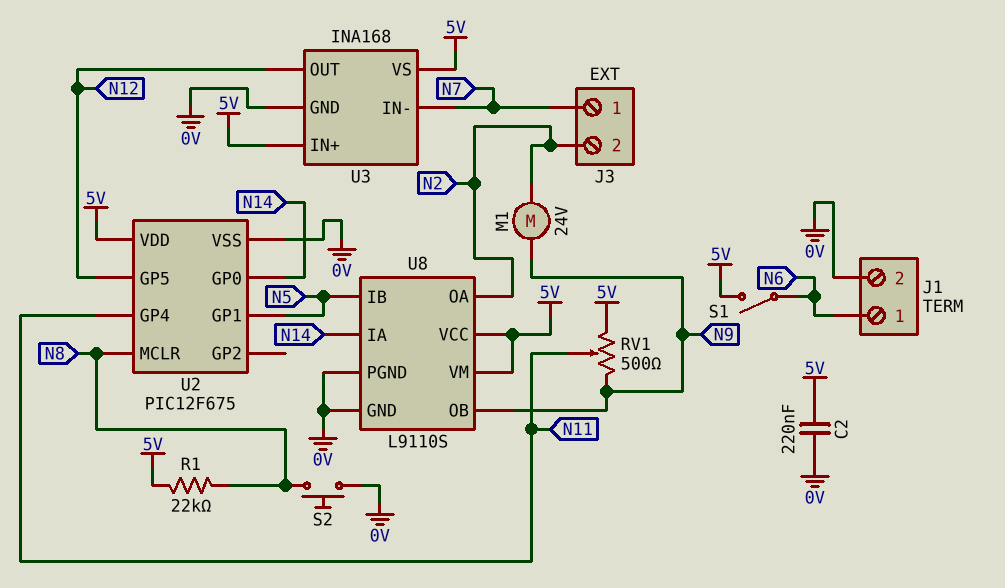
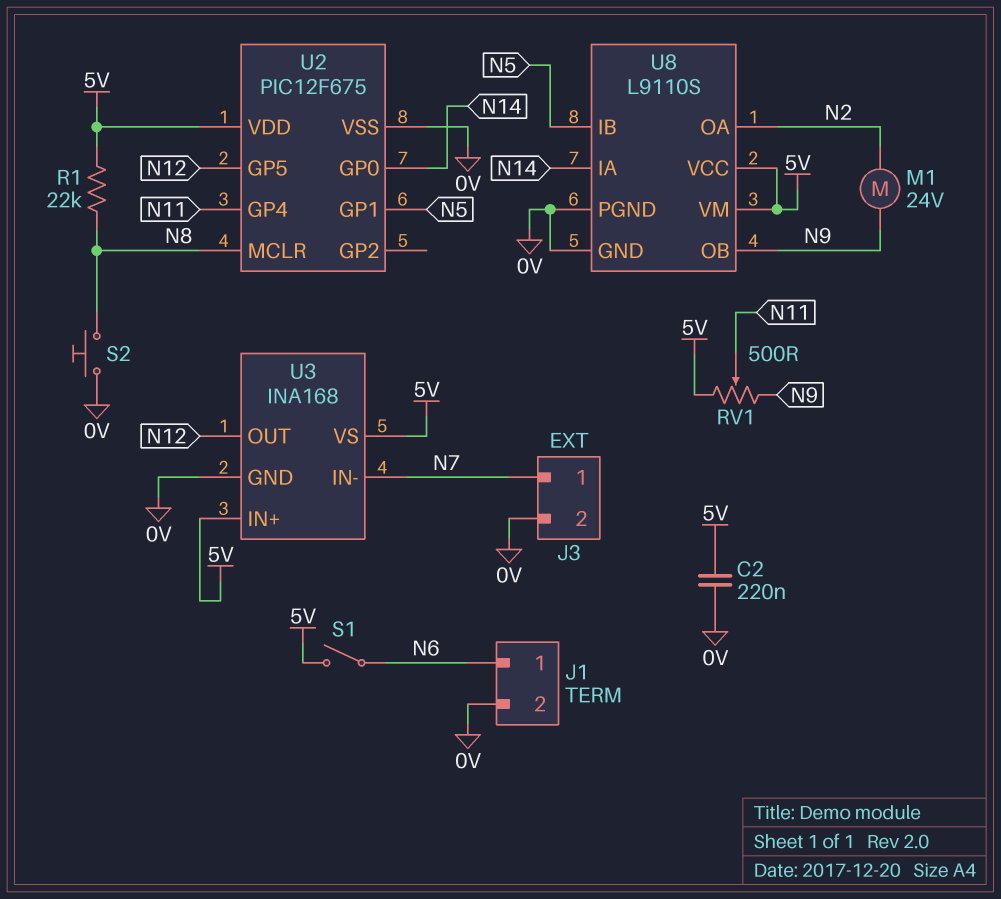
J3 pin 2: N2 -> 0V

